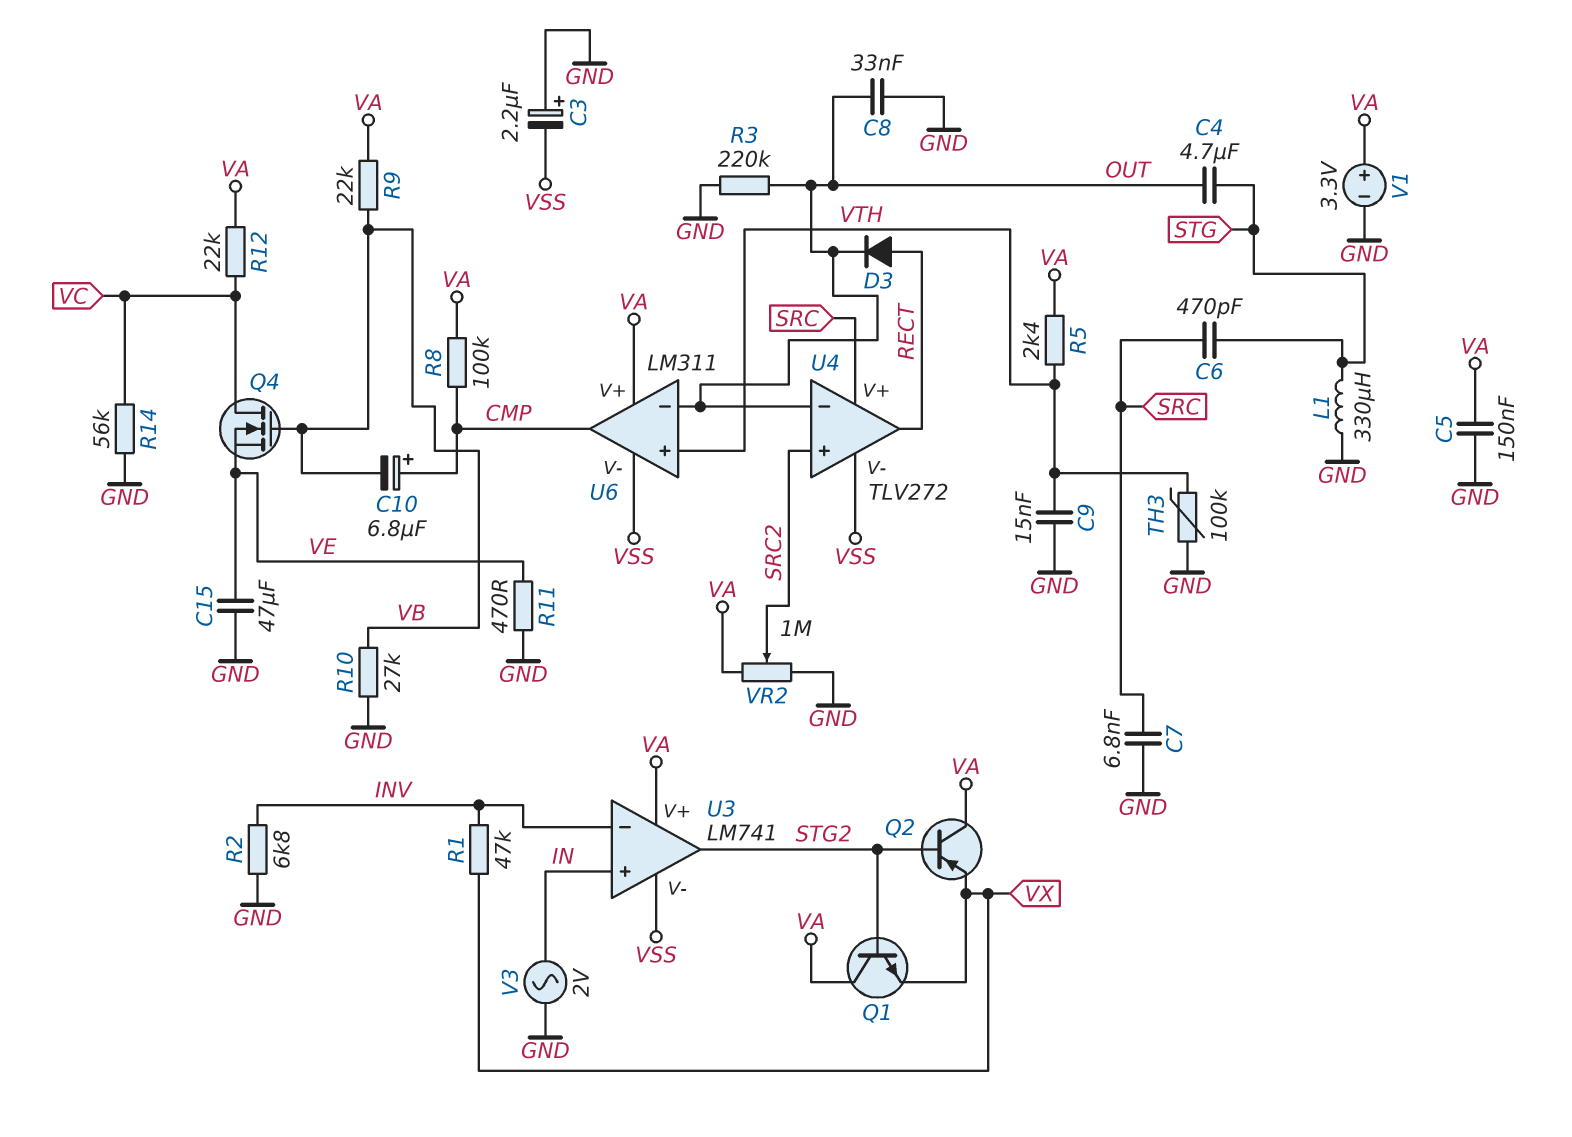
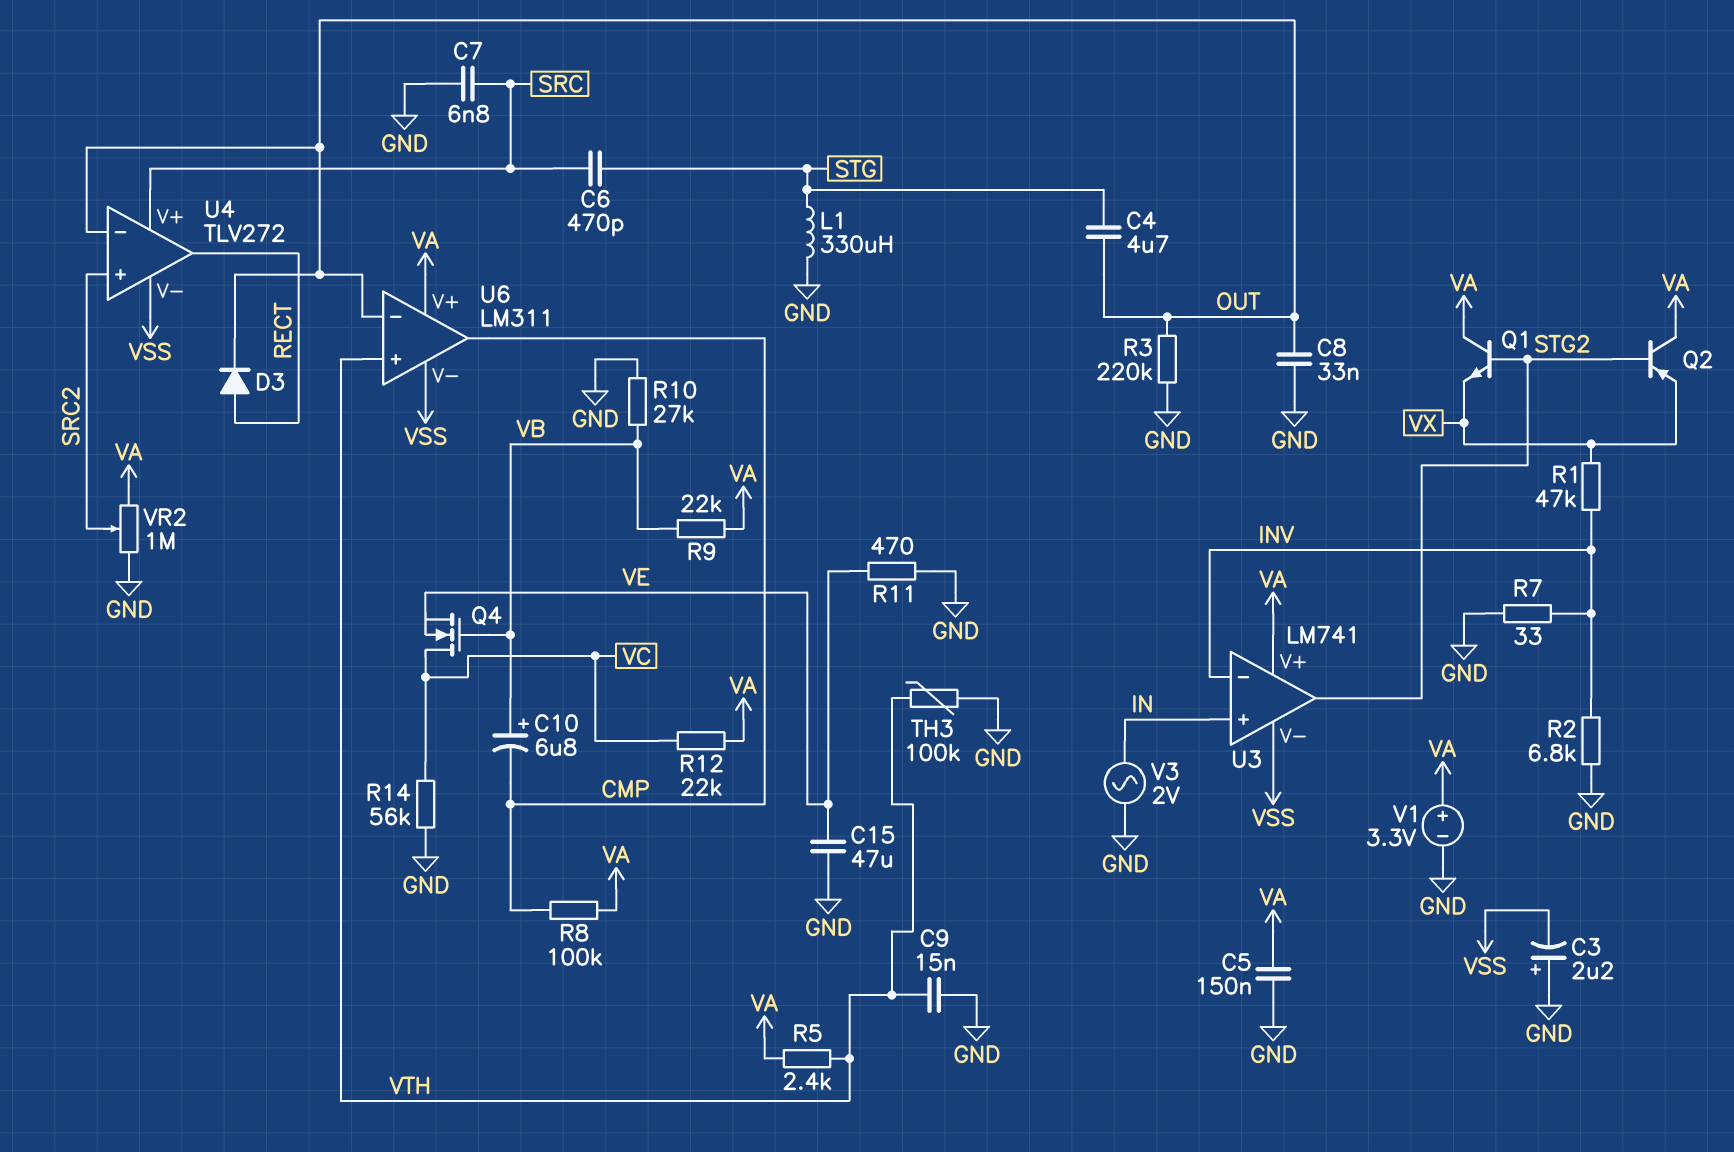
C10: 6.8uF (plus CMP, minus VB) -> 6.8uF (plus VB, minus CMP)
R7: none -> 33 (GND, INV)

